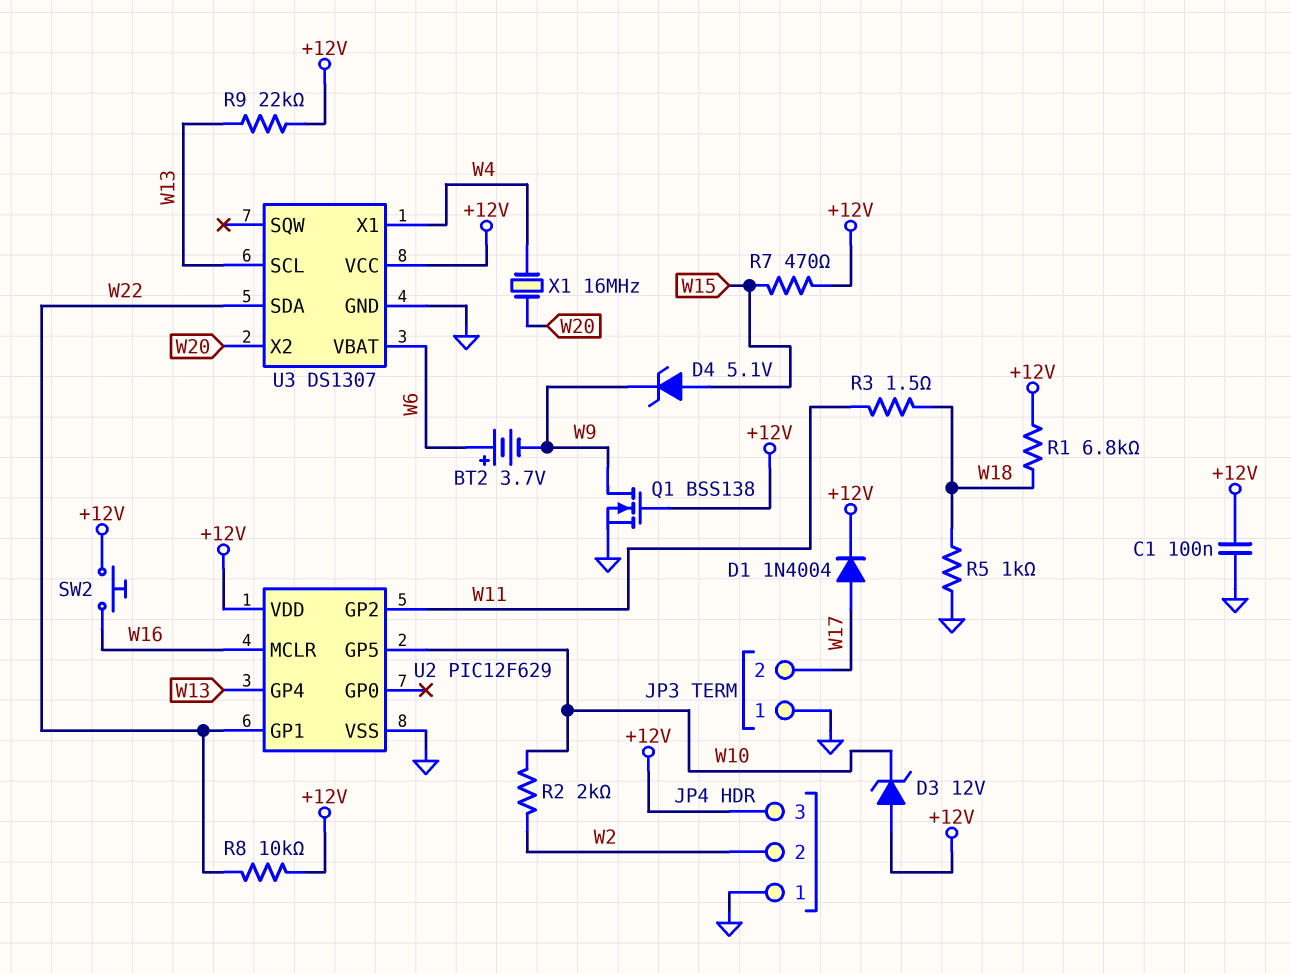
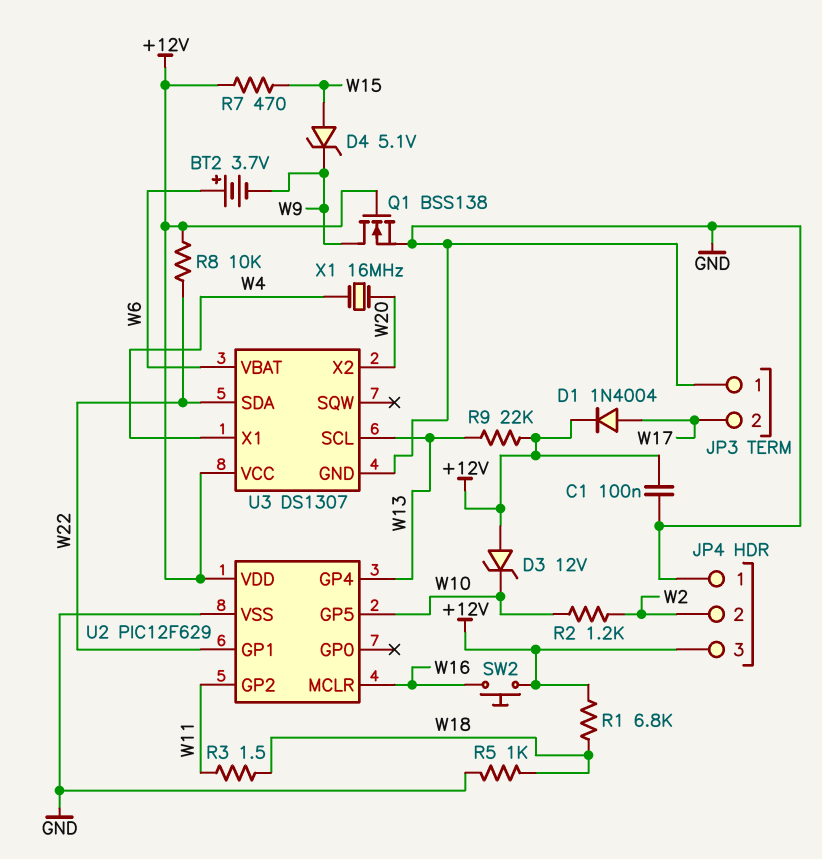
R2: 2k (W2, W10) -> 1.2k (W2, W10)

